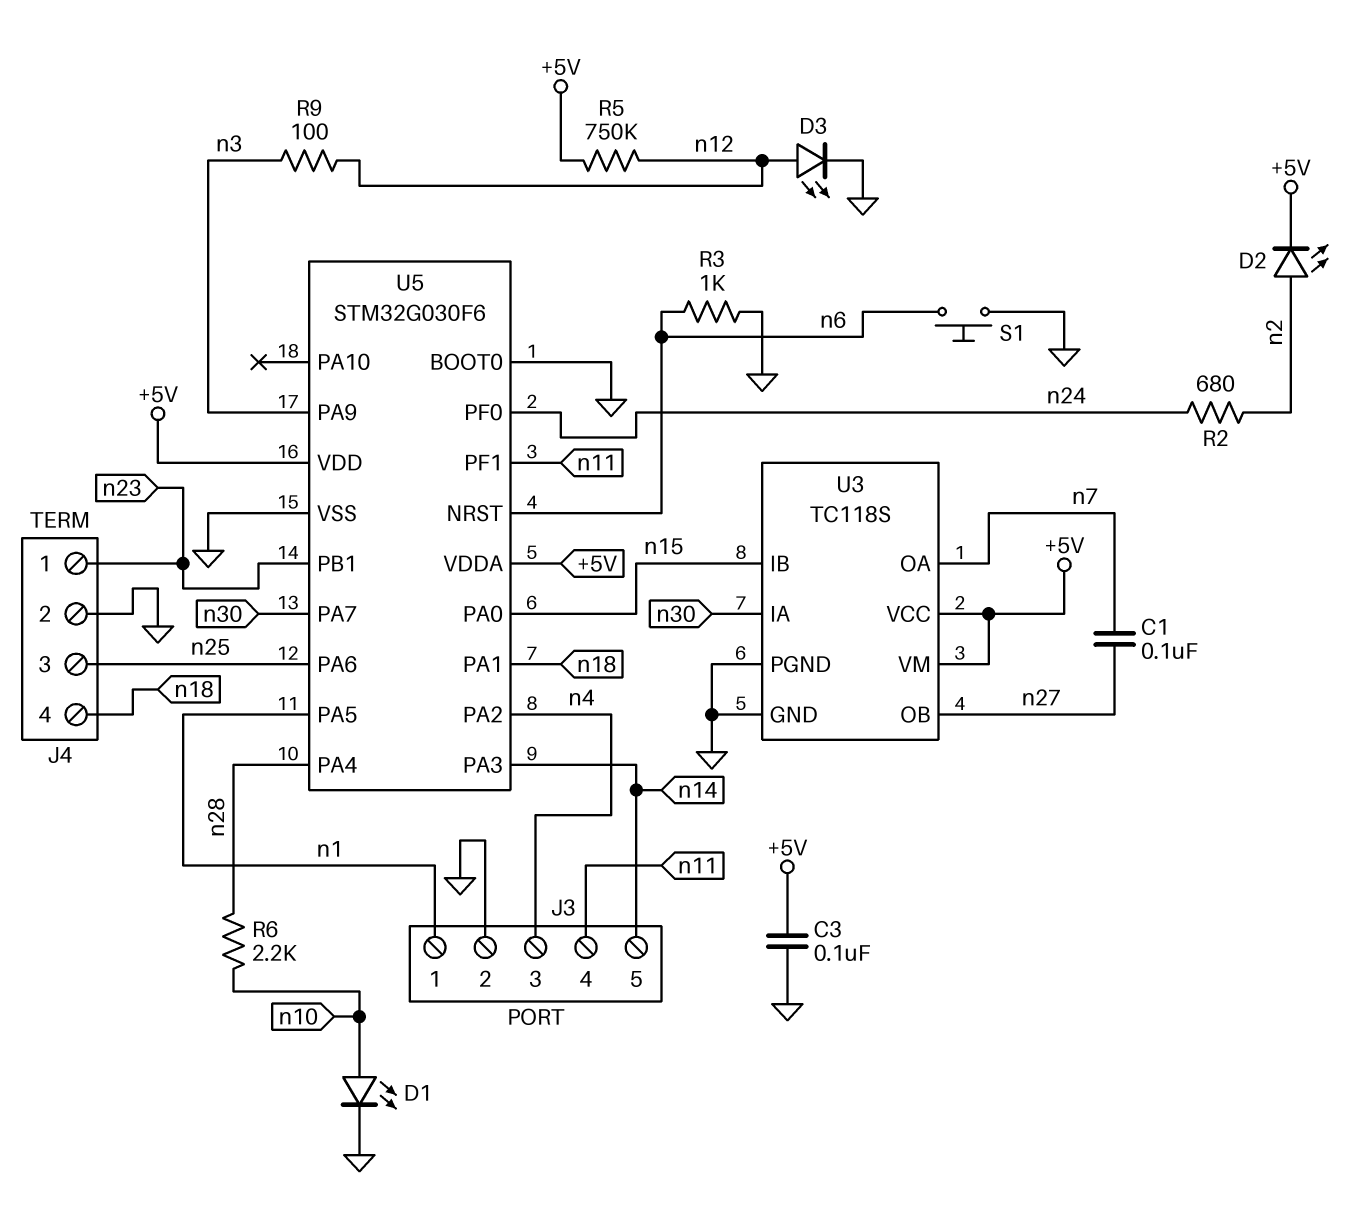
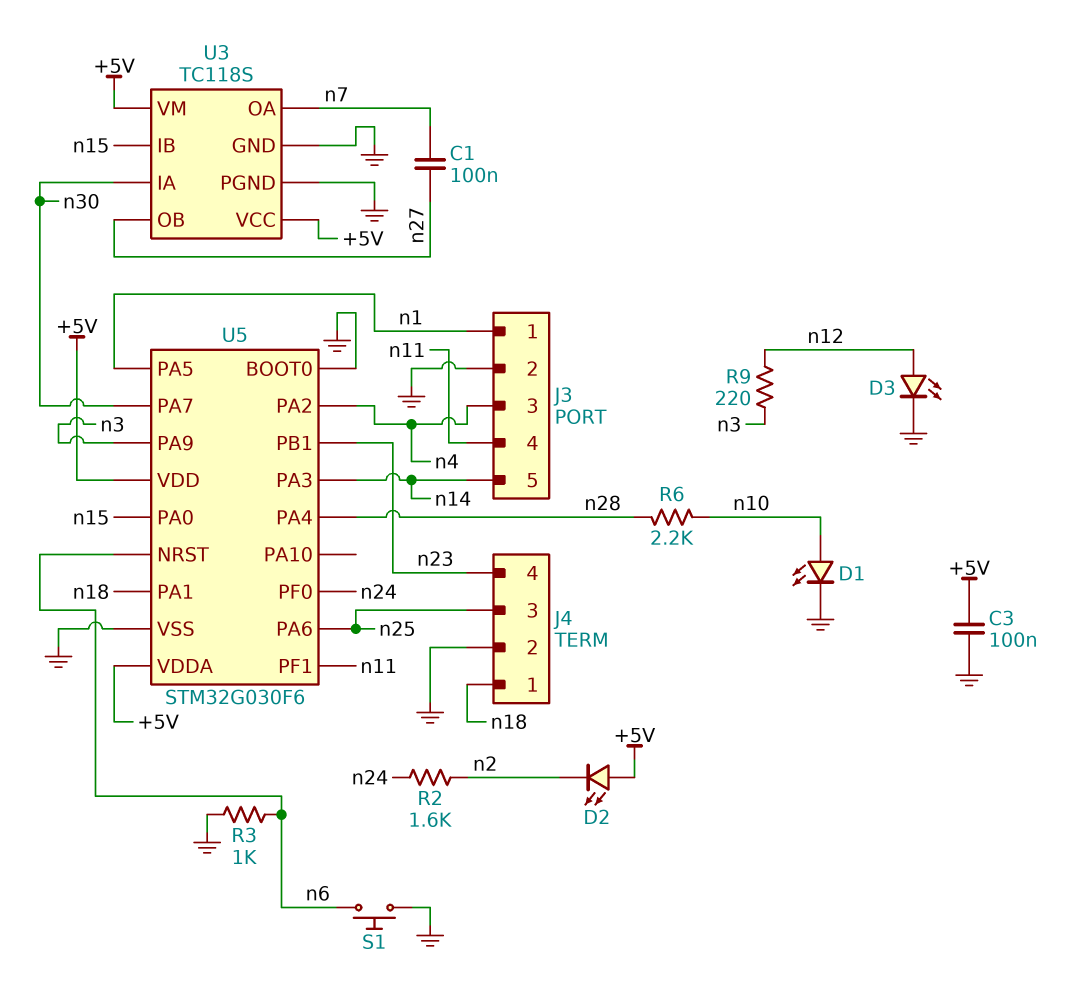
D2: LED (A n2, K +5V) -> LED (A +5V, K n2)
J4 pin 1: n23 -> n18
J4 pin 4: n18 -> n23
R2: 680 (n2, n24) -> 1.6k (n2, n24)
R5: 750k (+5V, n12) -> none
R9: 100 (n3, n12) -> 220 (n3, n12)

